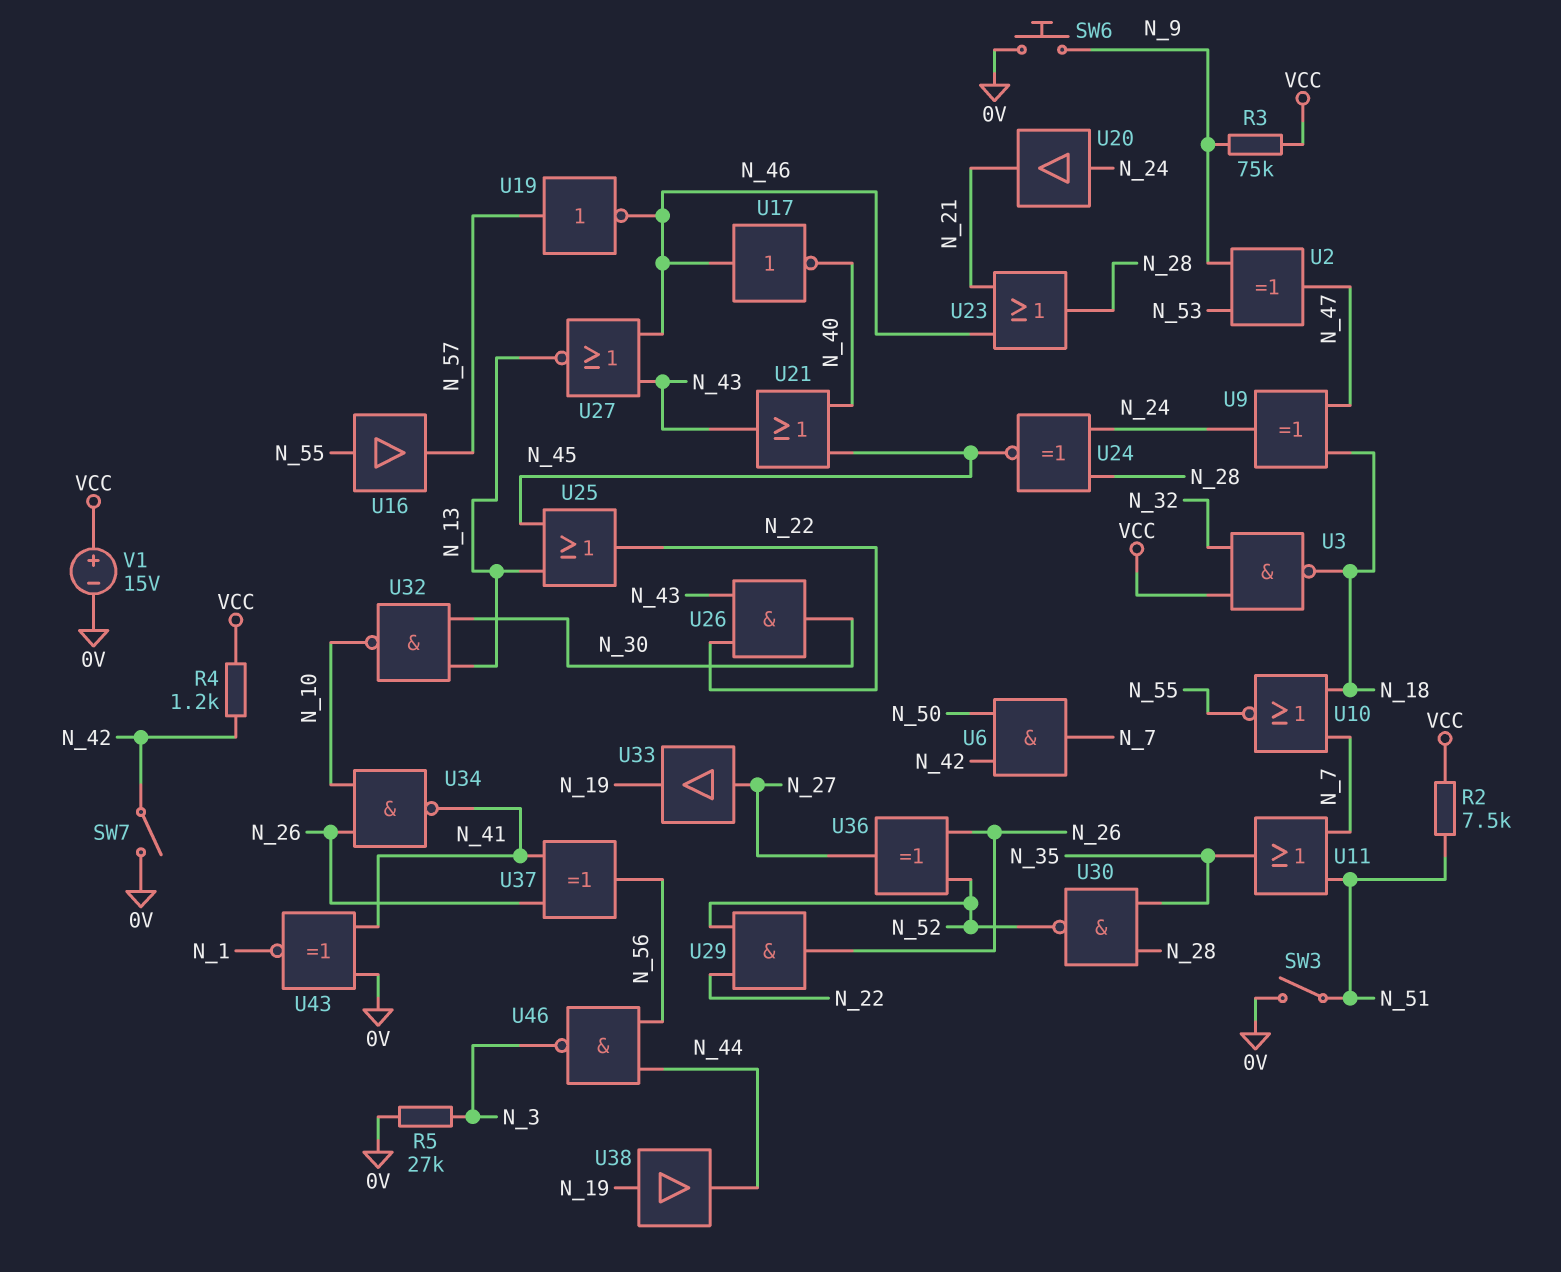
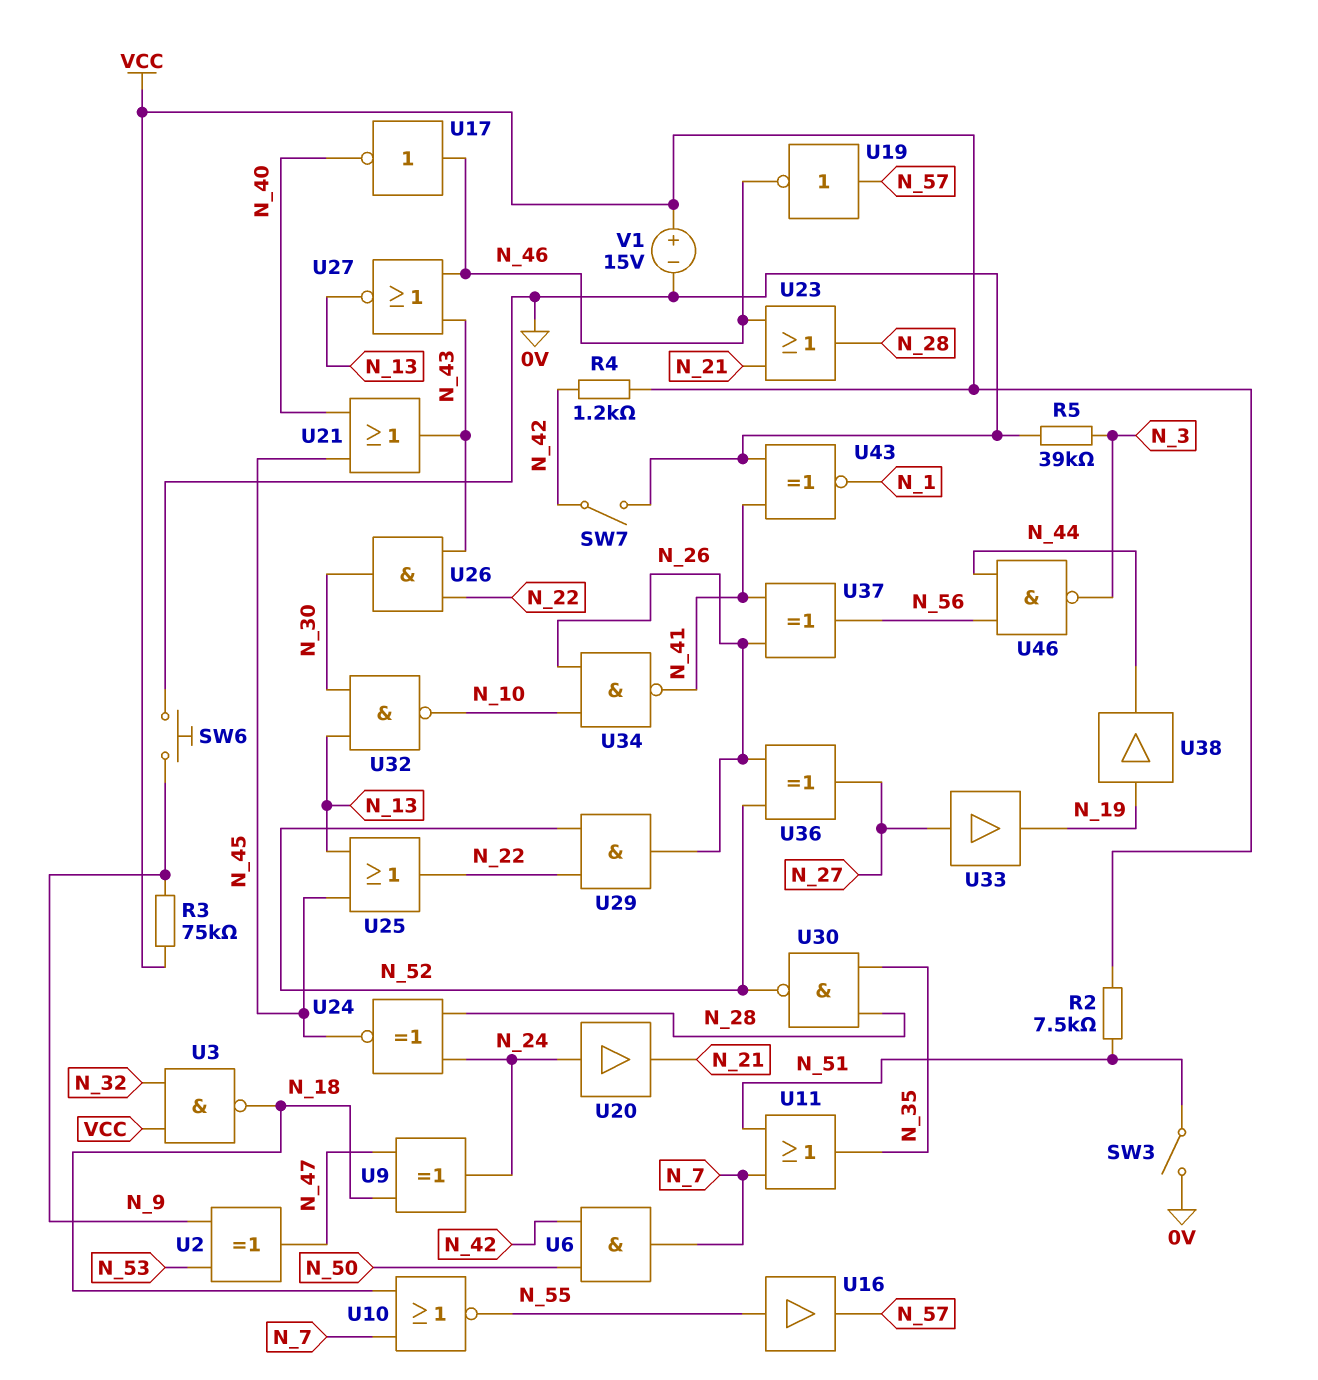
R5: 27k (0V, N_3) -> 39k (0V, N_3)

